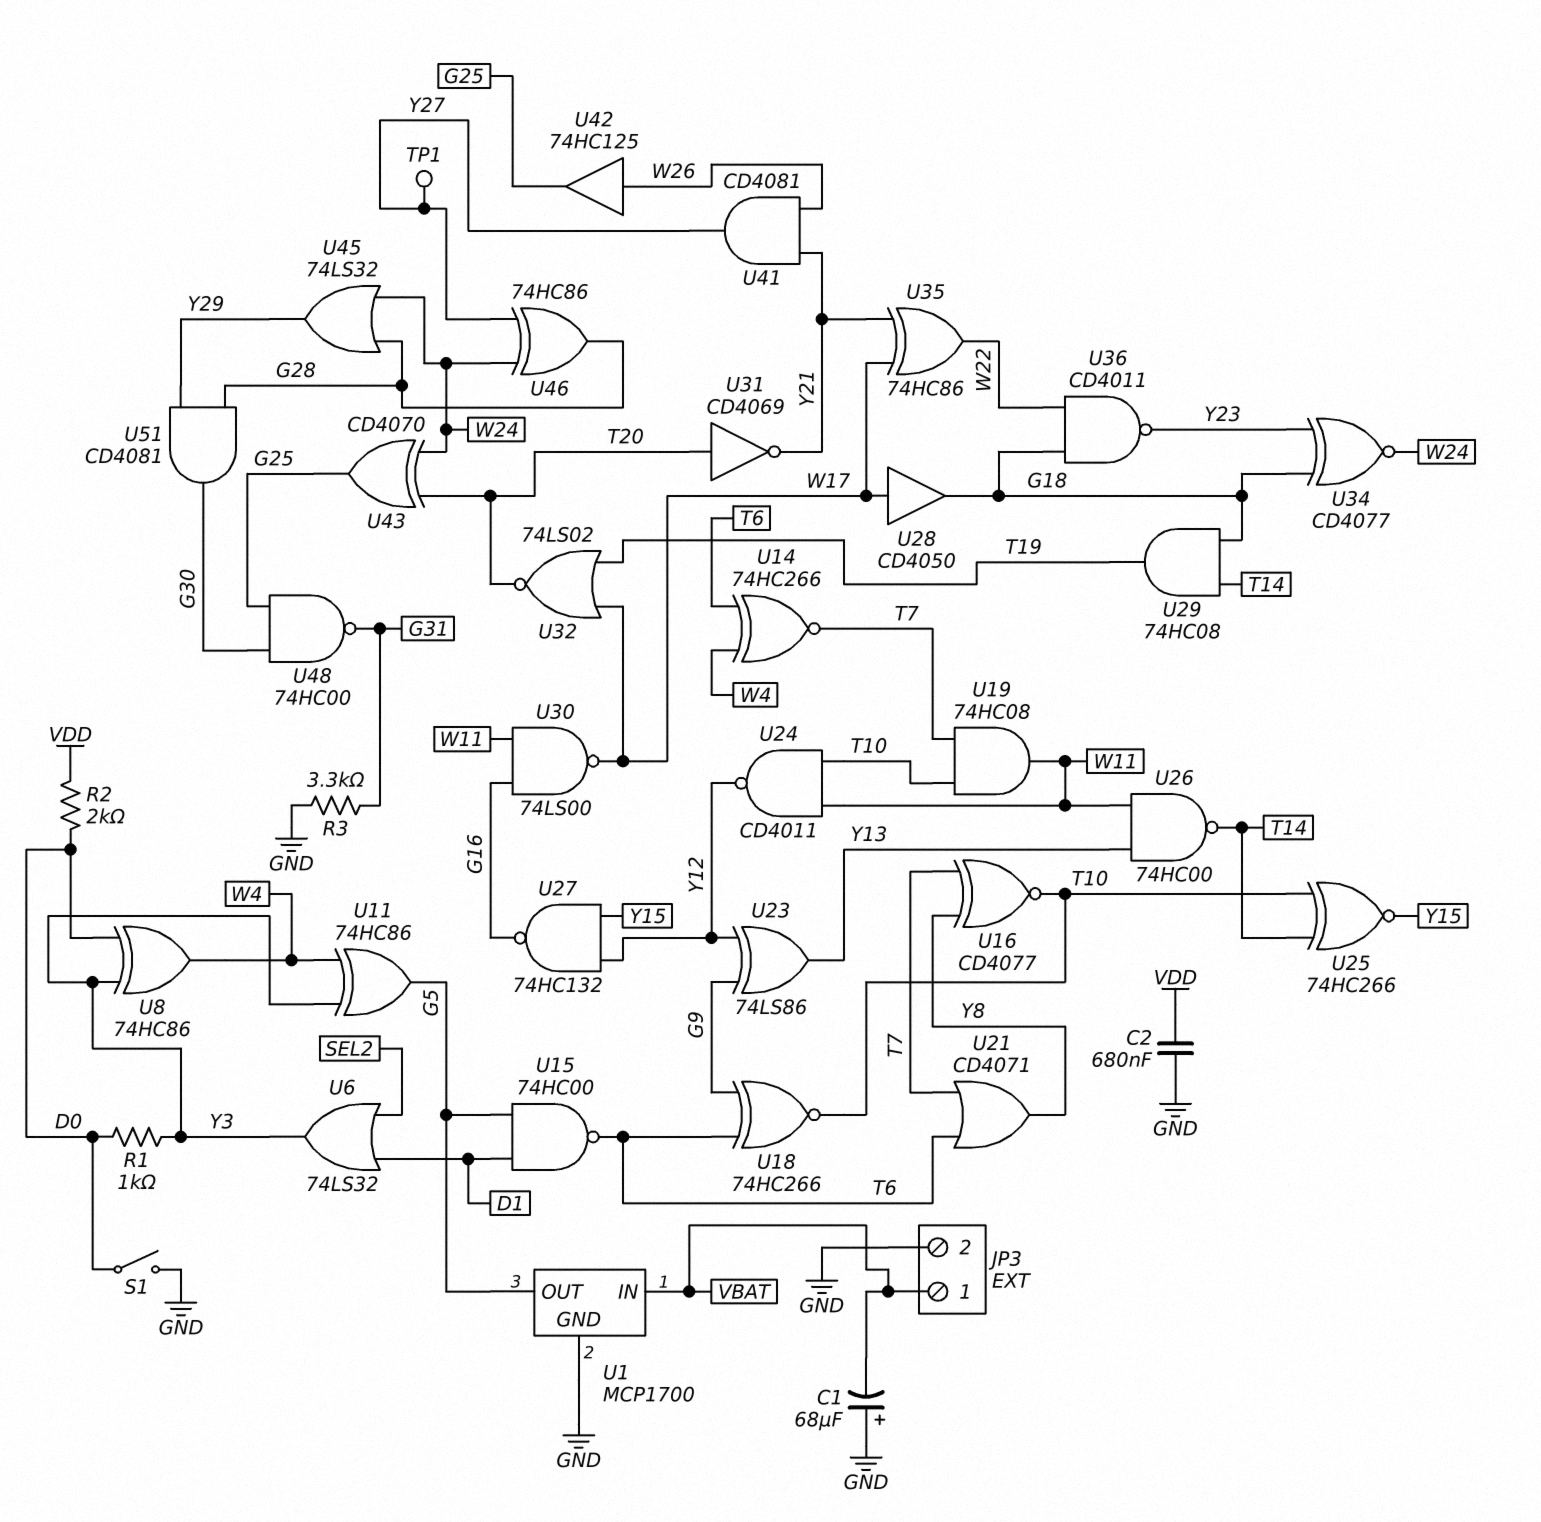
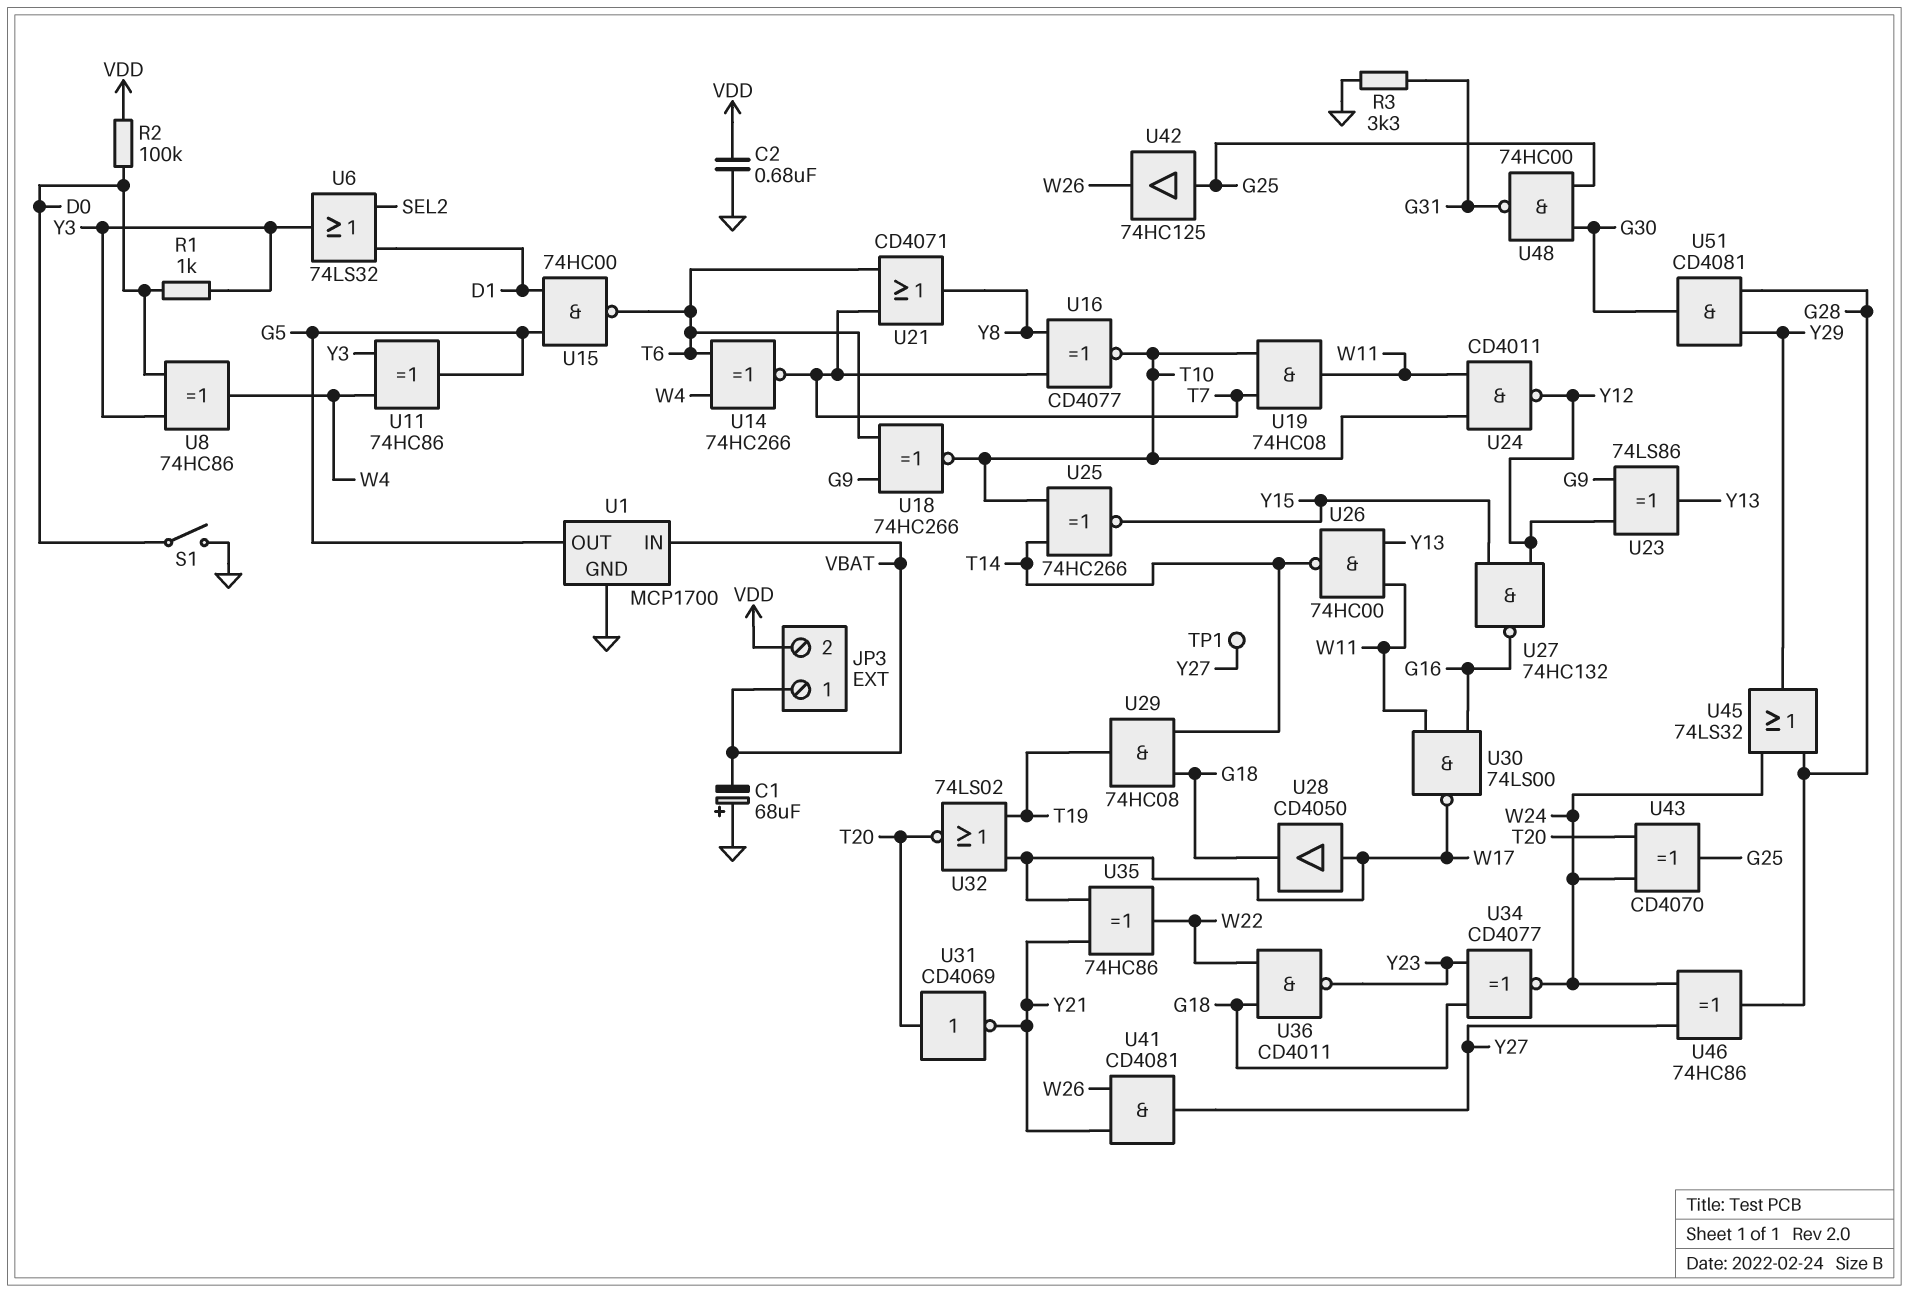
JP3 pin 2: GND -> VDD
R2: 2k (D0, VDD) -> 100k (D0, VDD)
U42: buffer 74HC125 (in W26, out G25) -> buffer 74HC125 (in G25, out W26)

